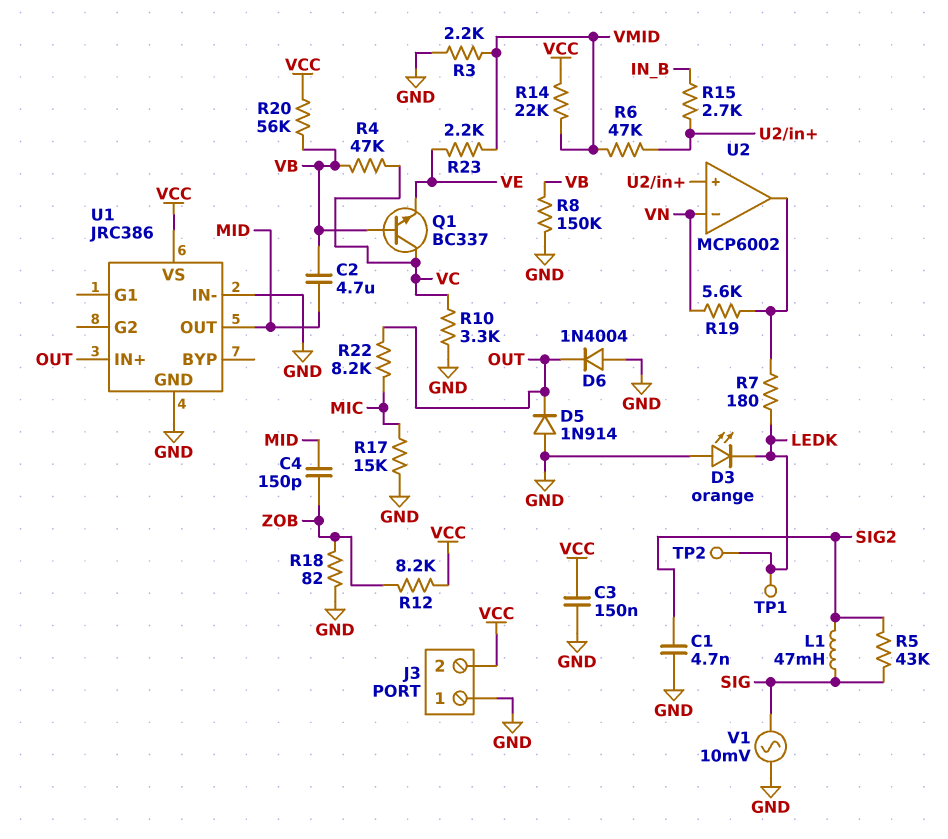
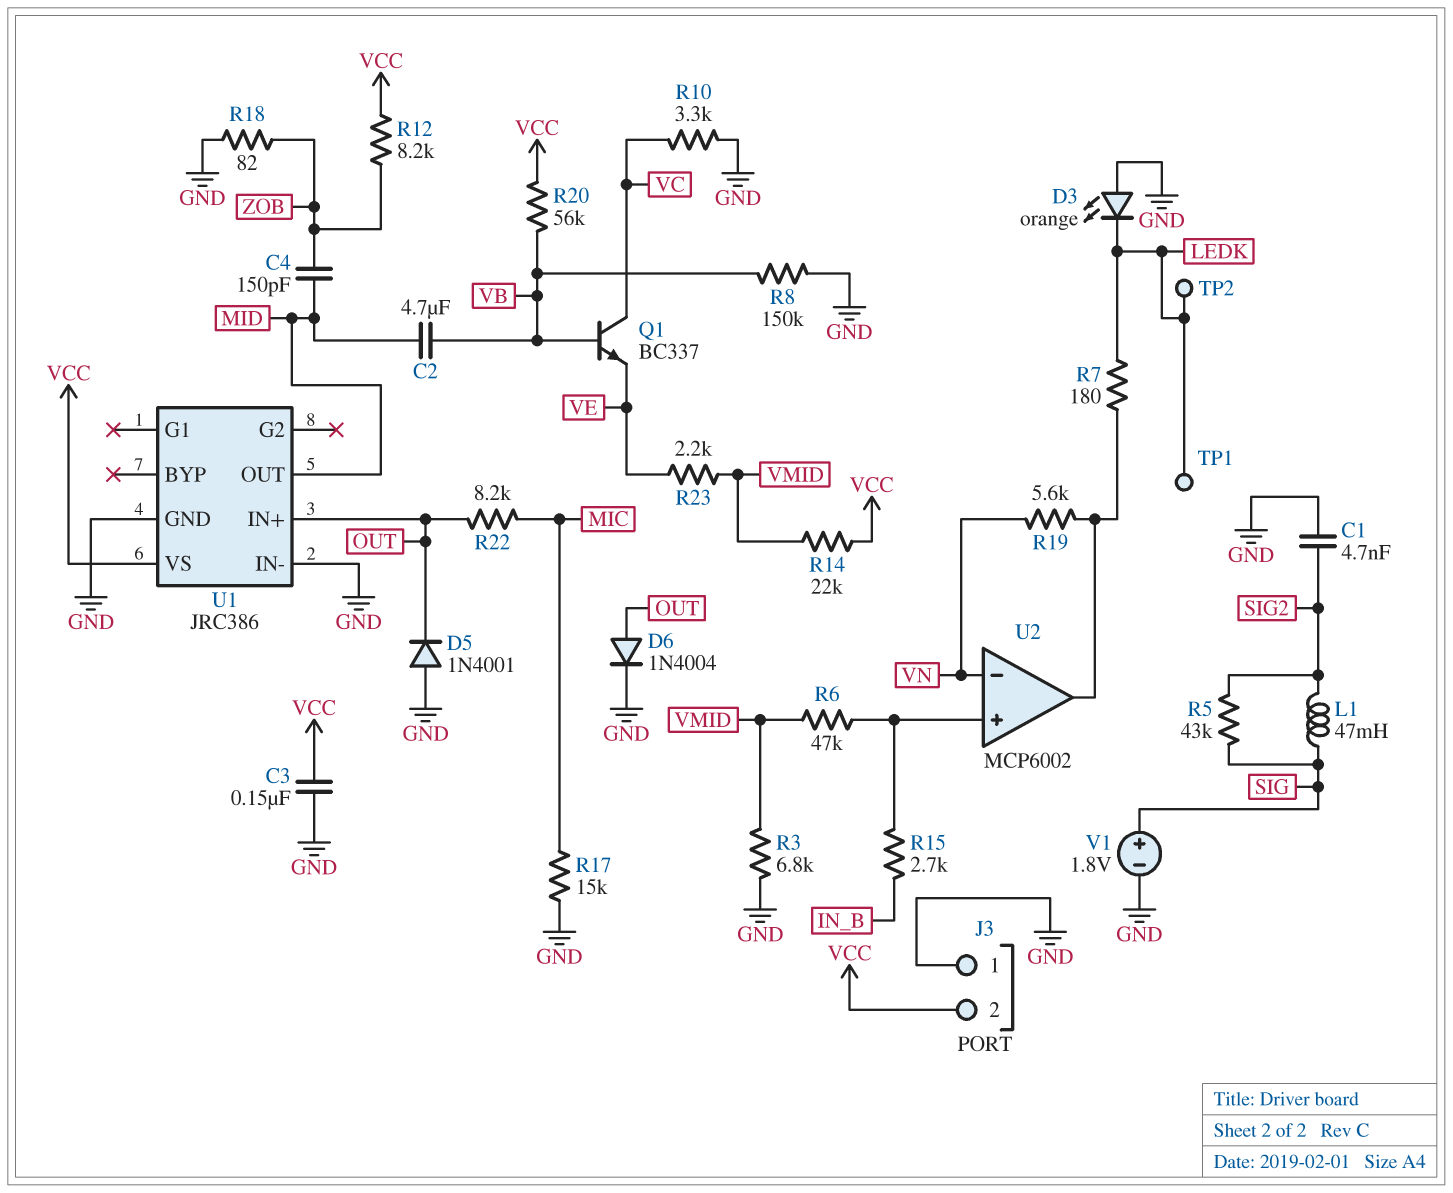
D5: diode 1N914 (A GND, K OUT) -> diode 1N4001 (A GND, K OUT)
D6: diode 1N4004 (A GND, K OUT) -> diode 1N4004 (A OUT, K GND)
R3: 2.2k (GND, VMID) -> 6.8k (GND, VMID)
R4: 47k (VB, VC) -> none
V1: AC 10mV (GND, SIG) -> 1.8V (plus SIG, minus GND)

